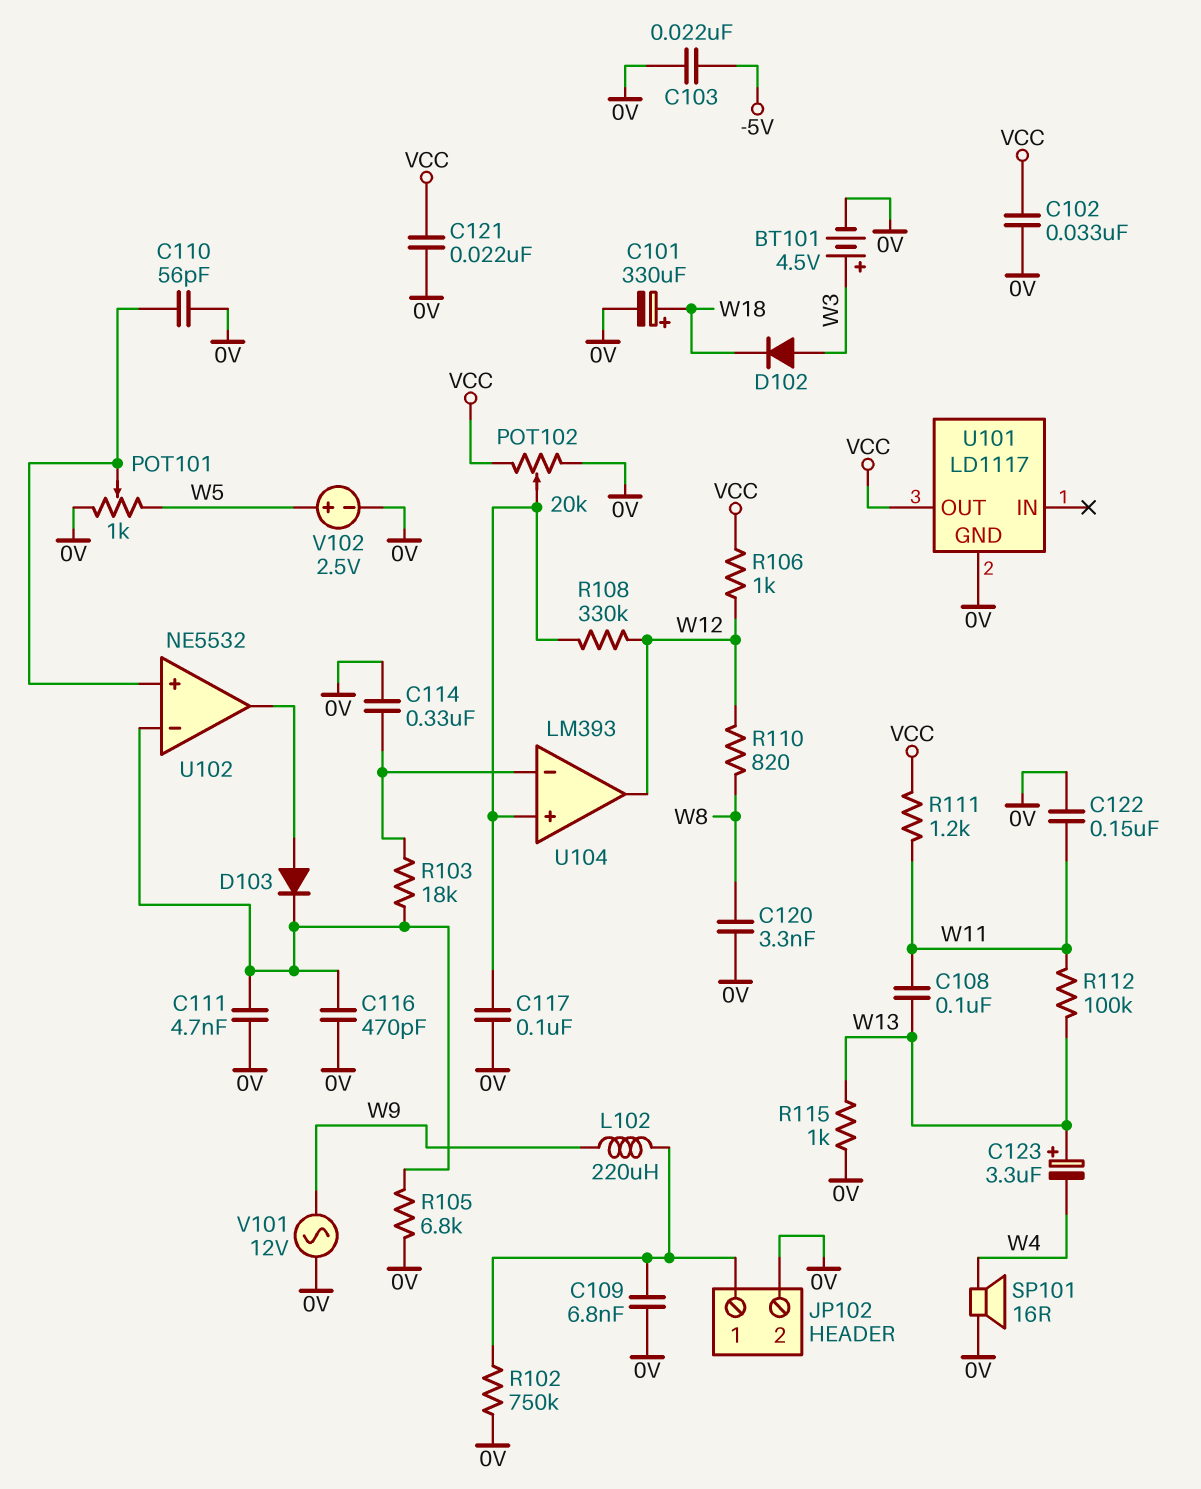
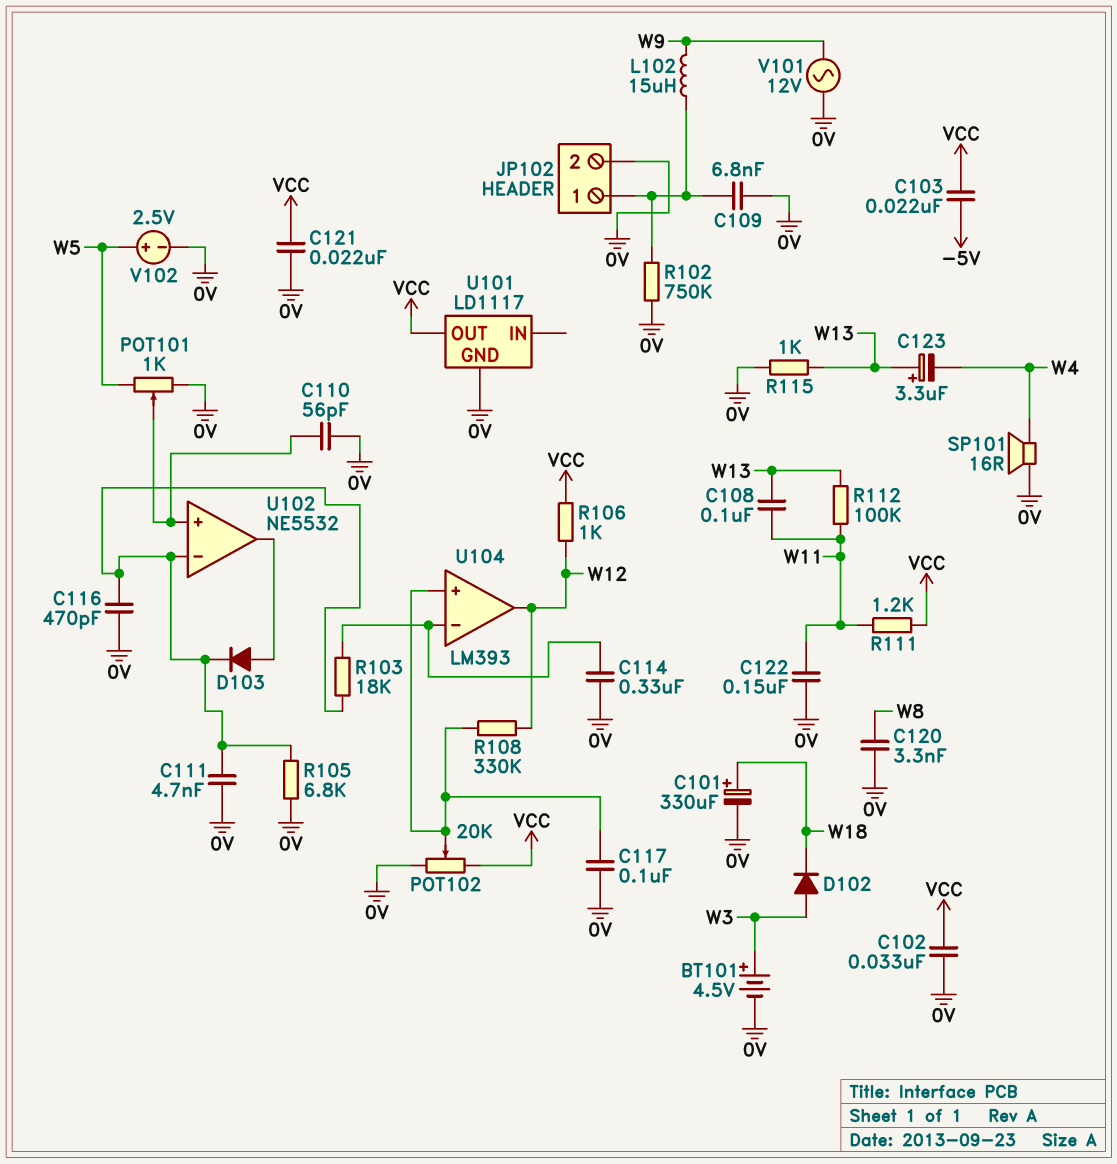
C103: 22nF (-5V, 0V) -> 22nF (-5V, VCC)
L102: 220uH (JP102/1, W9) -> 15uH (JP102/1, W9)
R110: 820 (W8, W12) -> none

